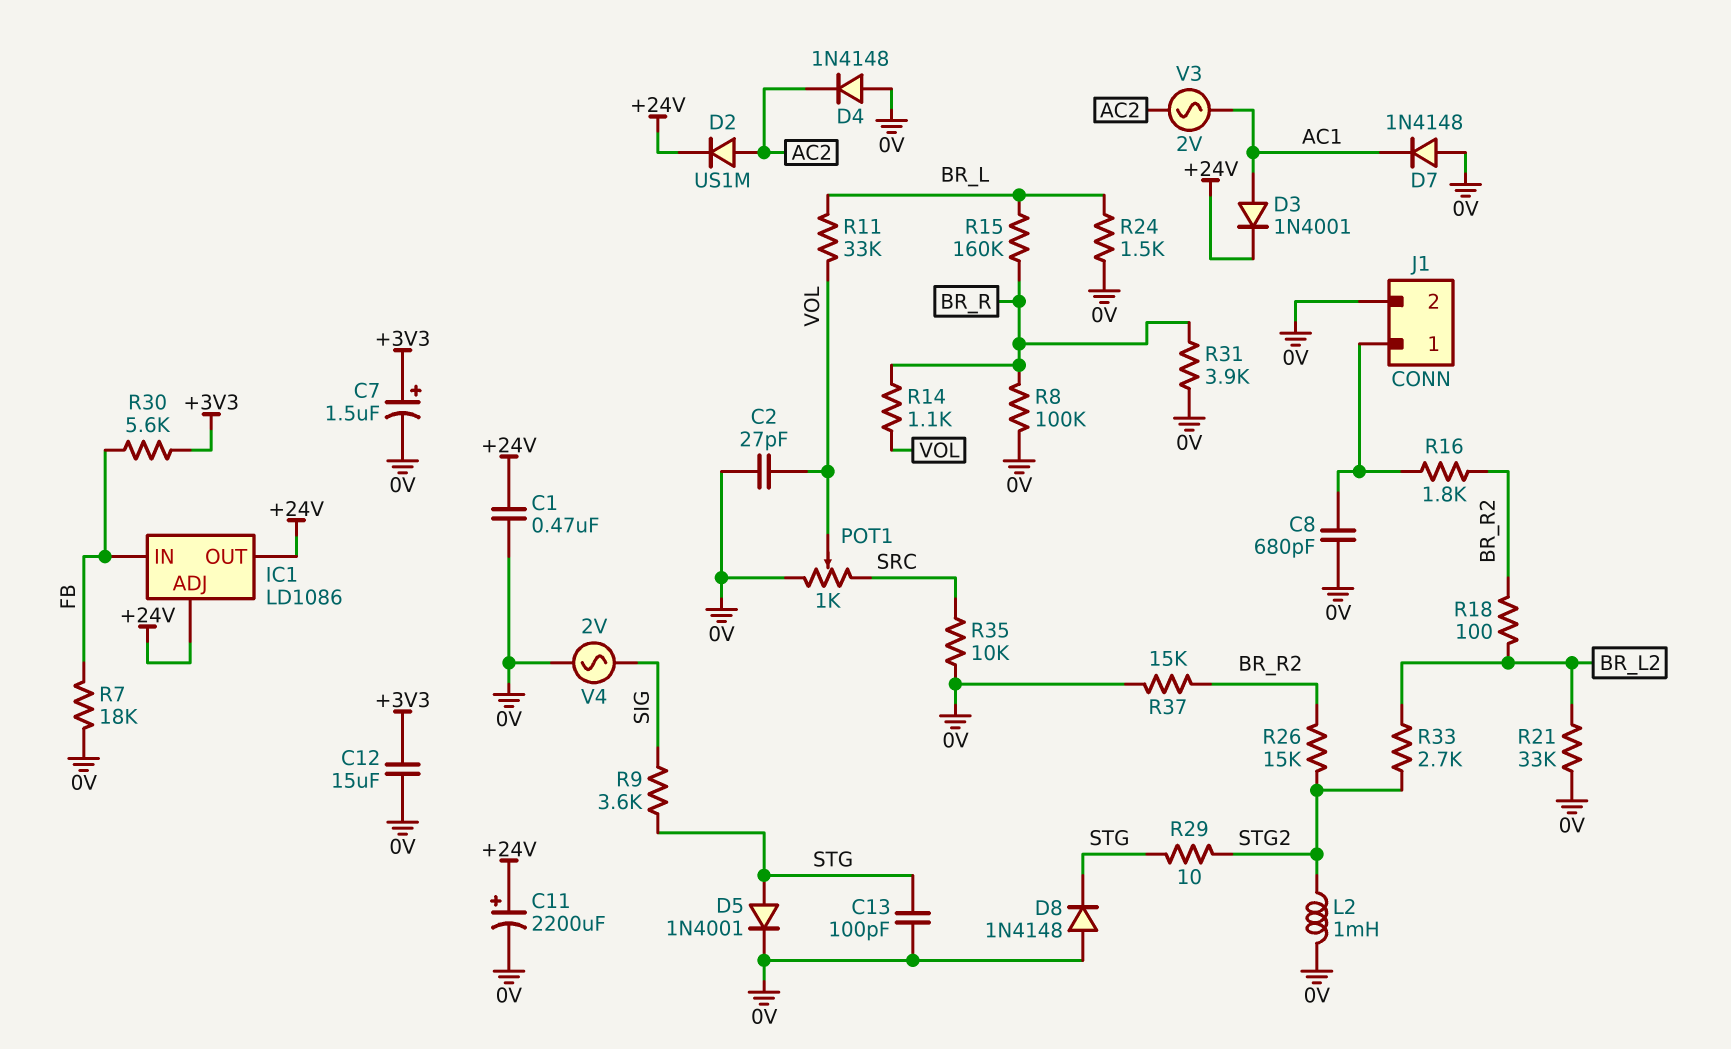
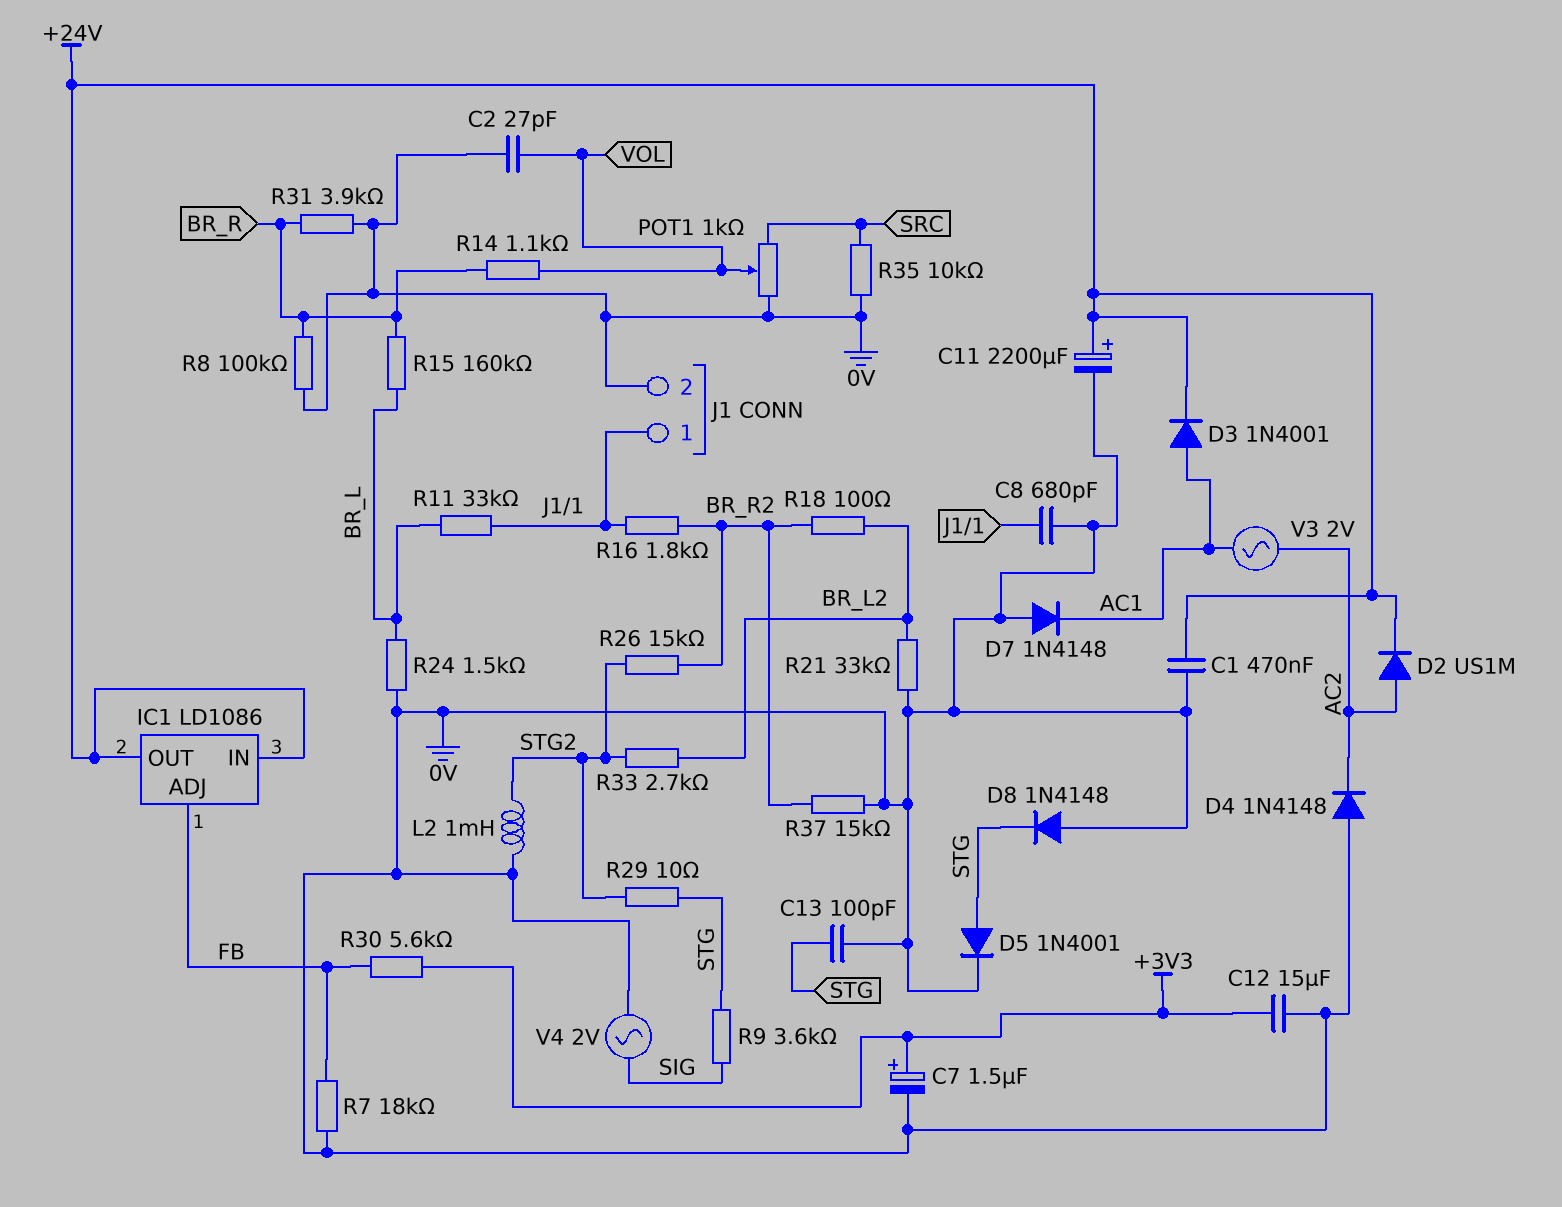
IC1 pin ADJ: +24V -> FB
IC1 pin IN: FB -> +24V
R11: 33k (BR_L, VOL) -> 33k (BR_L, J1/1)

